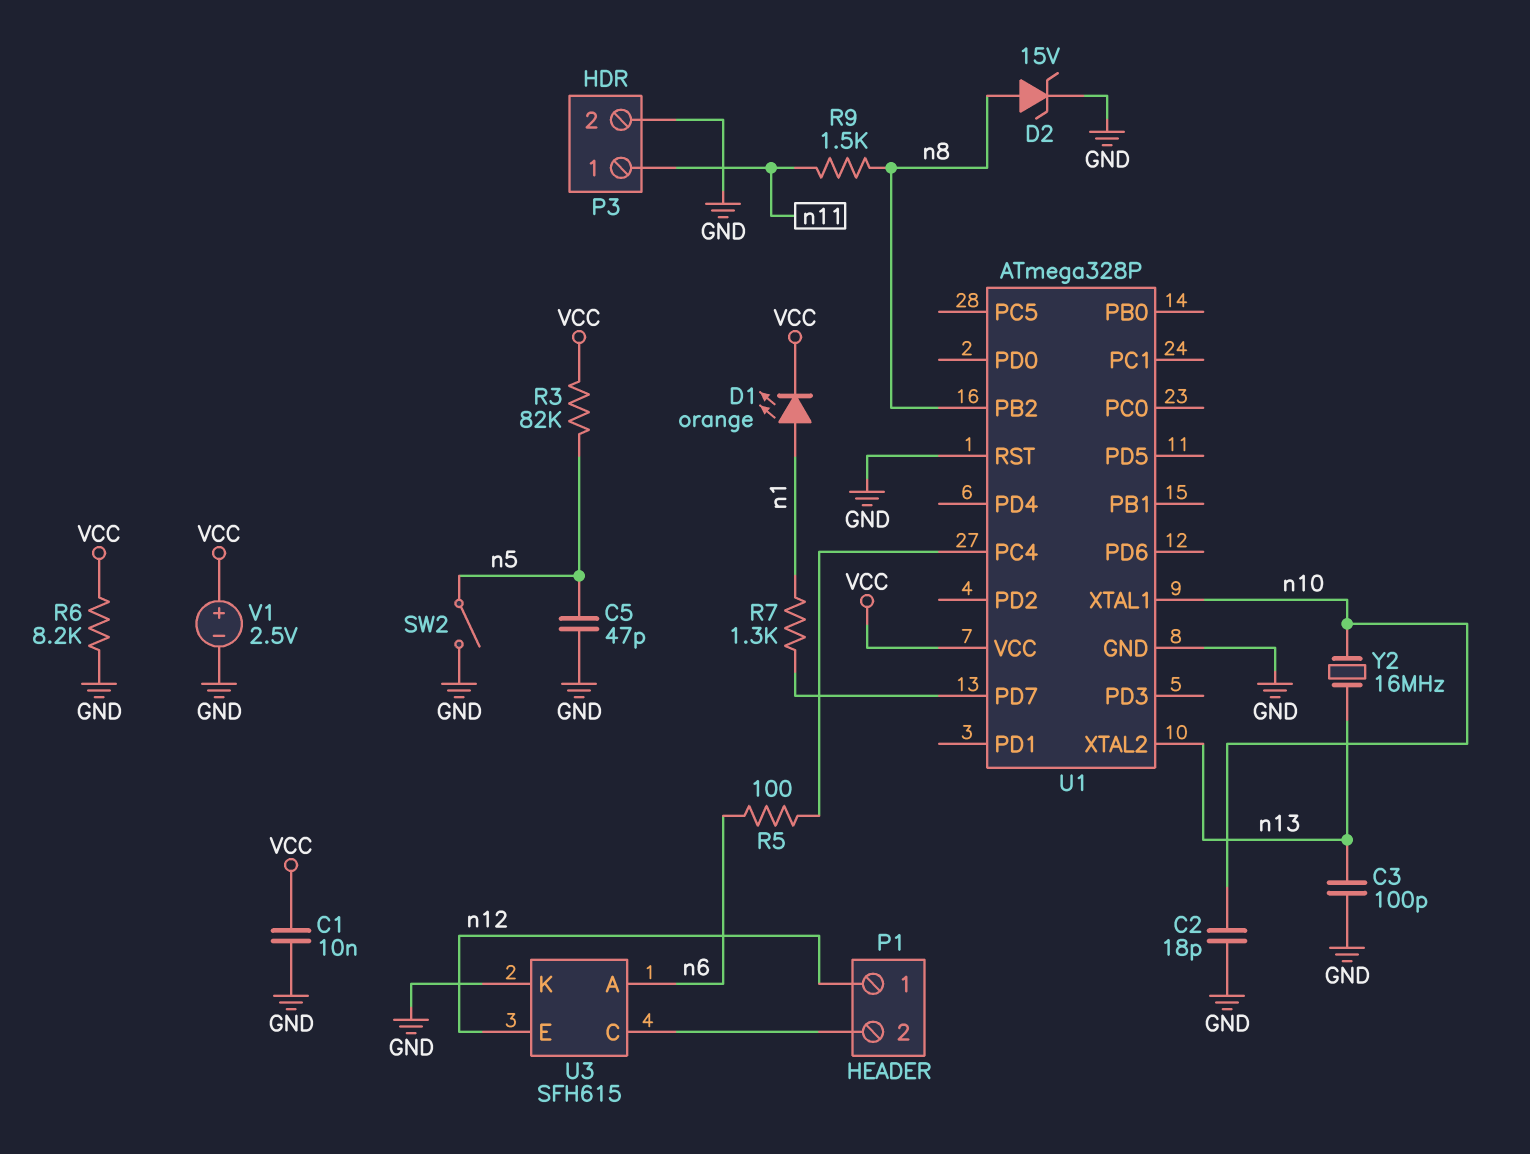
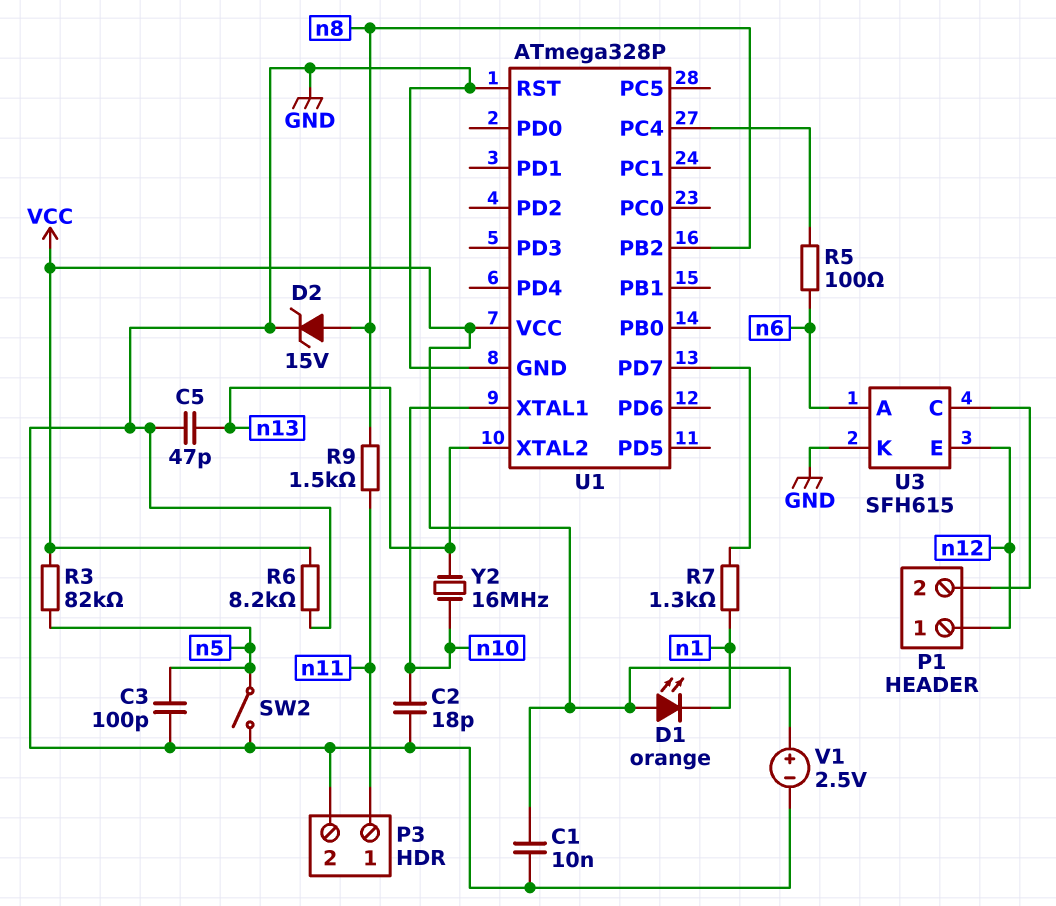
C3: 100pF (GND, n13) -> 100pF (GND, n5)
C5: 47pF (GND, n5) -> 47pF (GND, n13)
D1: LED orange (A n1, K VCC) -> LED orange (A VCC, K n1)

